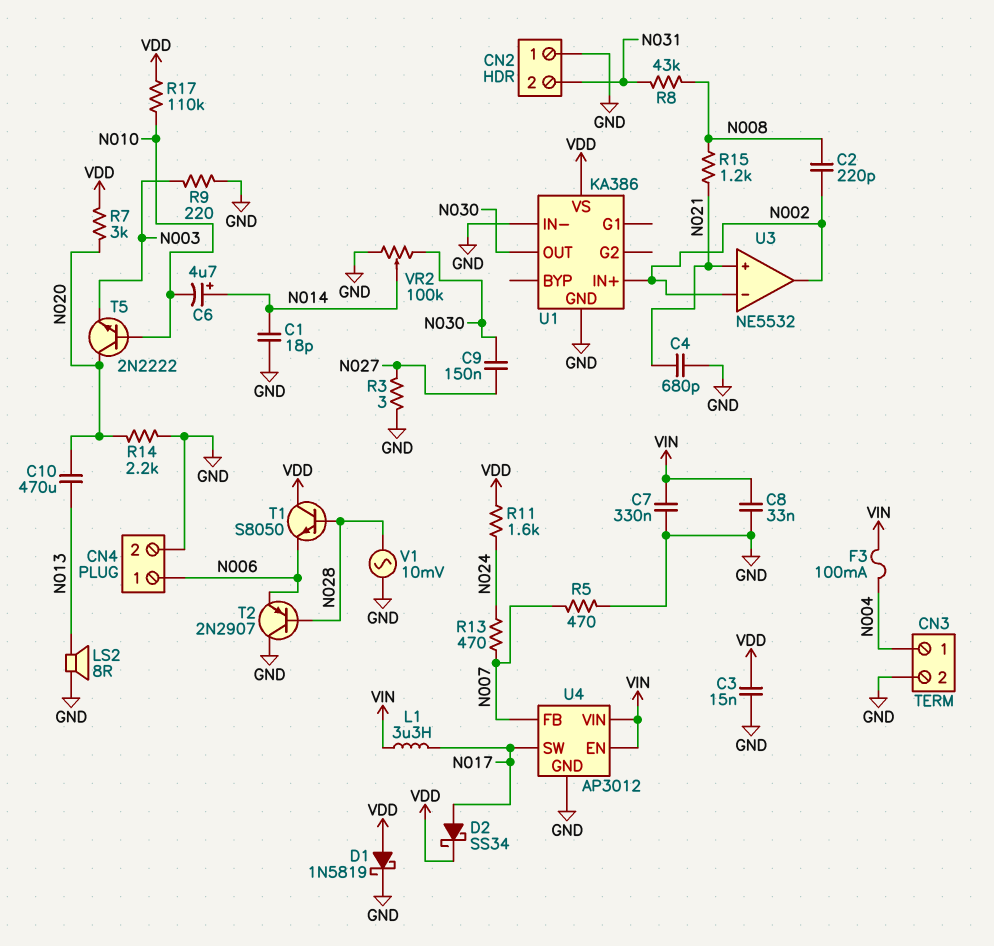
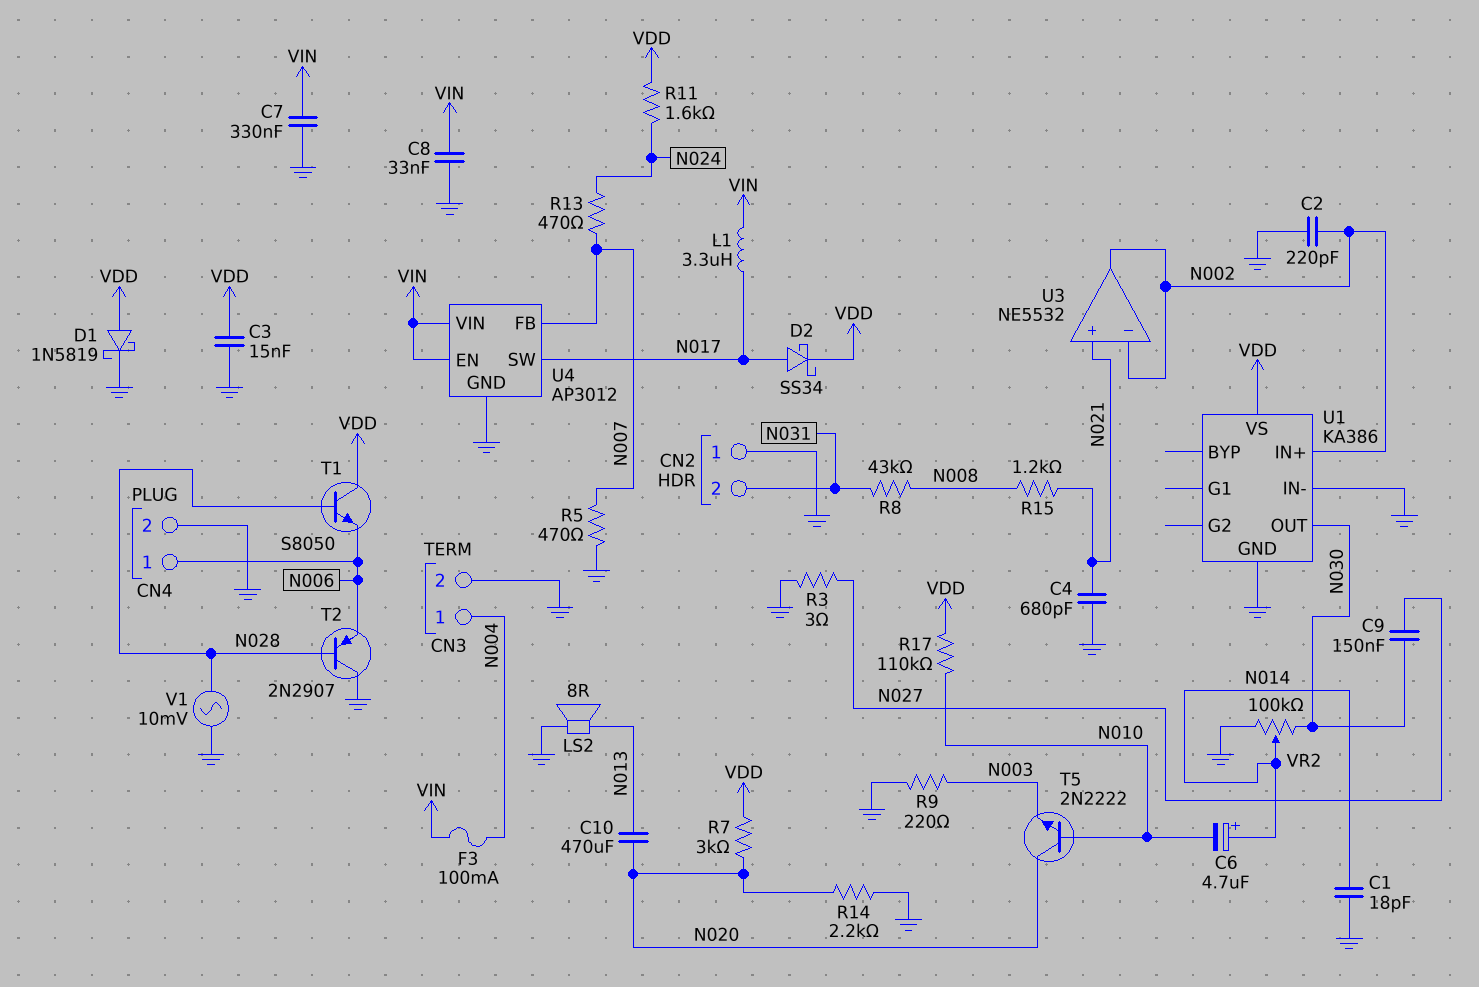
C2: 220pF (N002, N008) -> 220pF (GND, N002)

